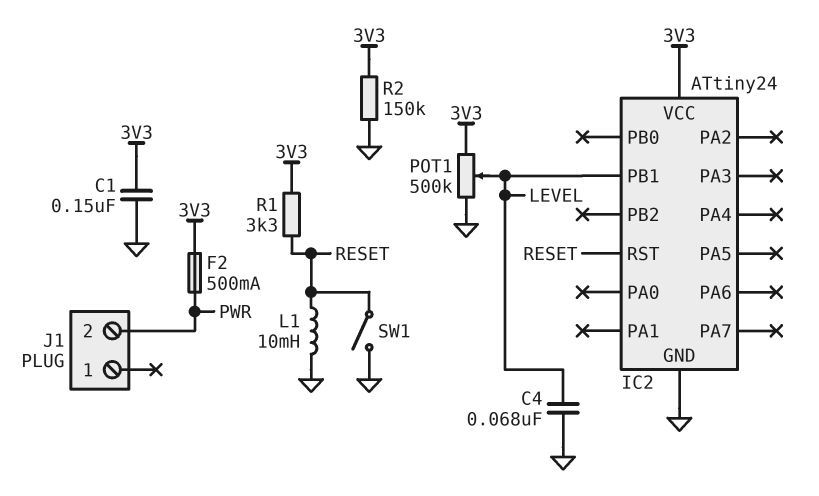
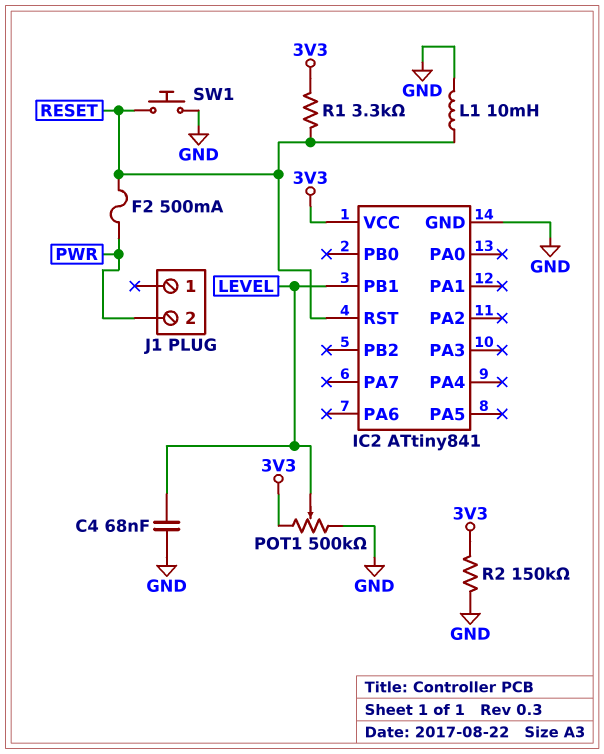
C1: 150nF (3V3, GND) -> none
F2: 500mA (3V3, PWR) -> 500mA (PWR, RESET)
IC2: ATtiny24 -> ATtiny841
SW1: switch (GND, RESET) -> button (GND, RESET)

